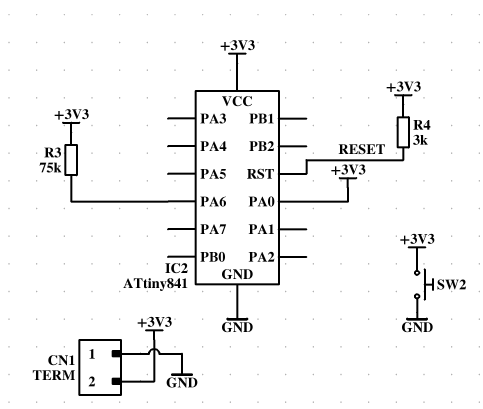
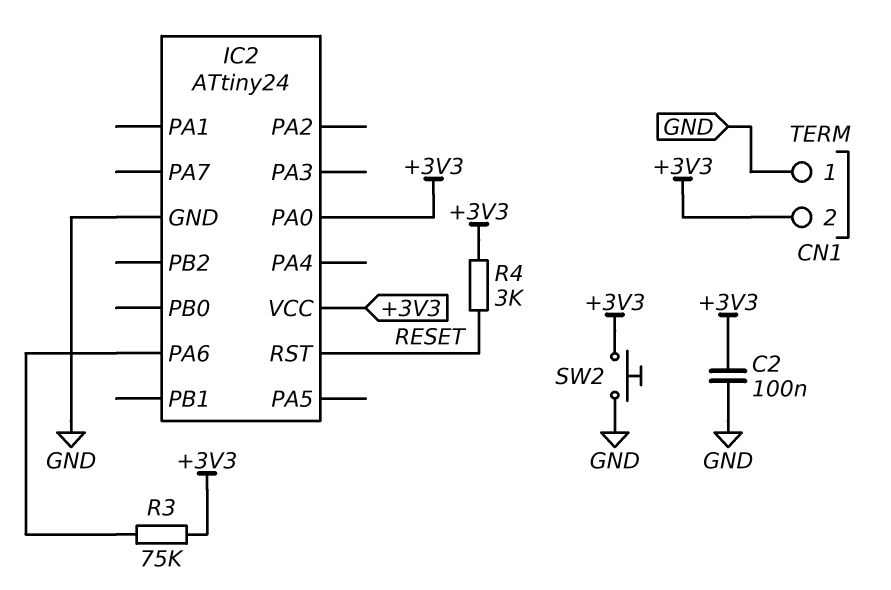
C2: none -> 100nF (+3V3, GND)
IC2: ATtiny841 -> ATtiny24

